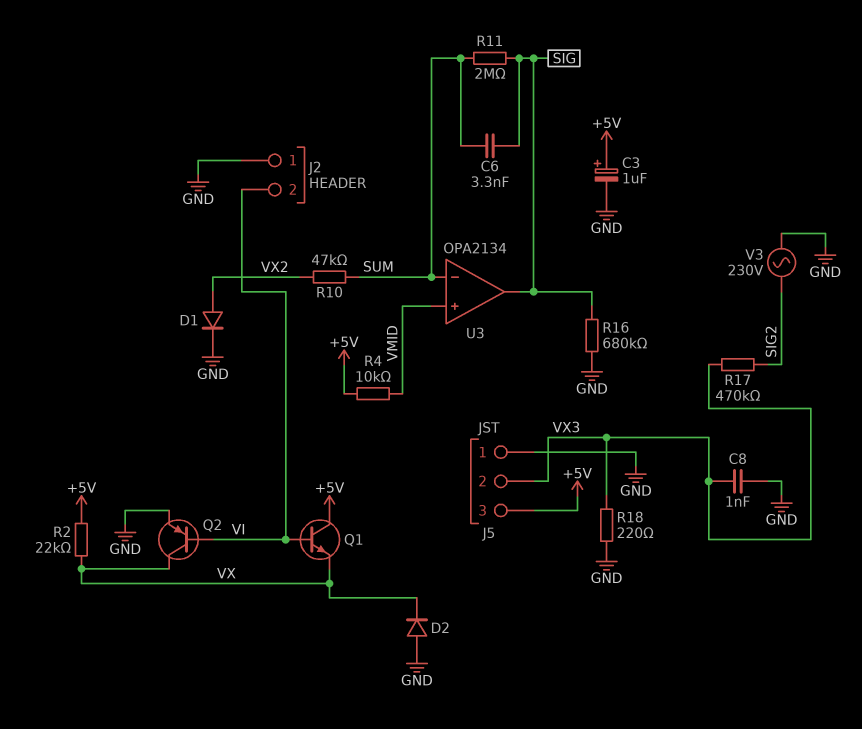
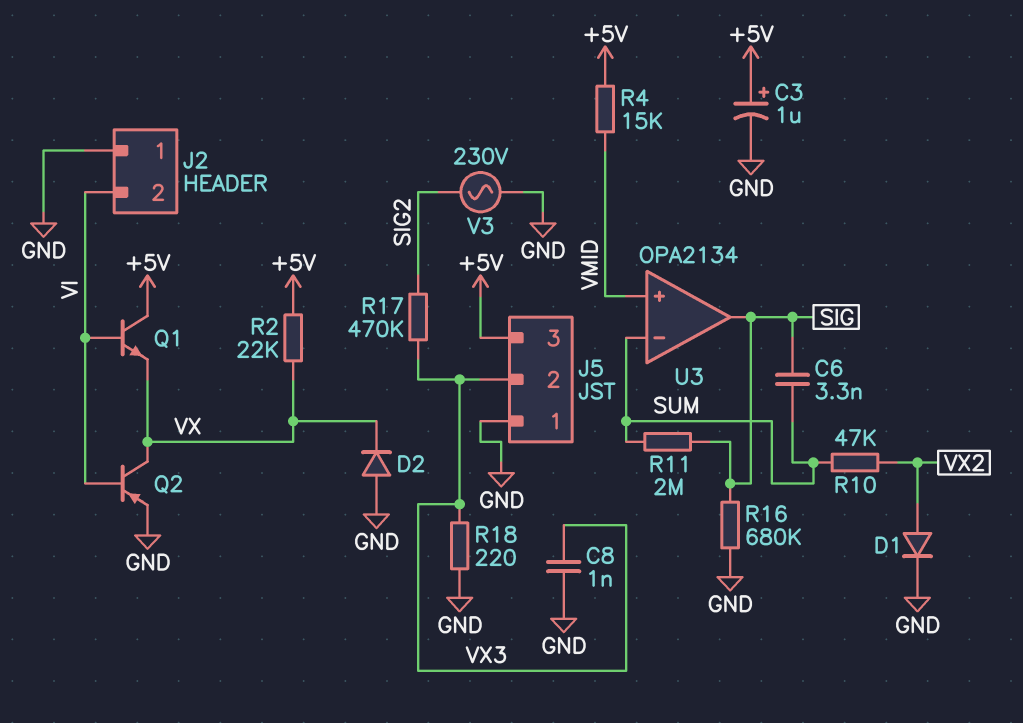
R4: 10k (+5V, VMID) -> 15k (+5V, VMID)

